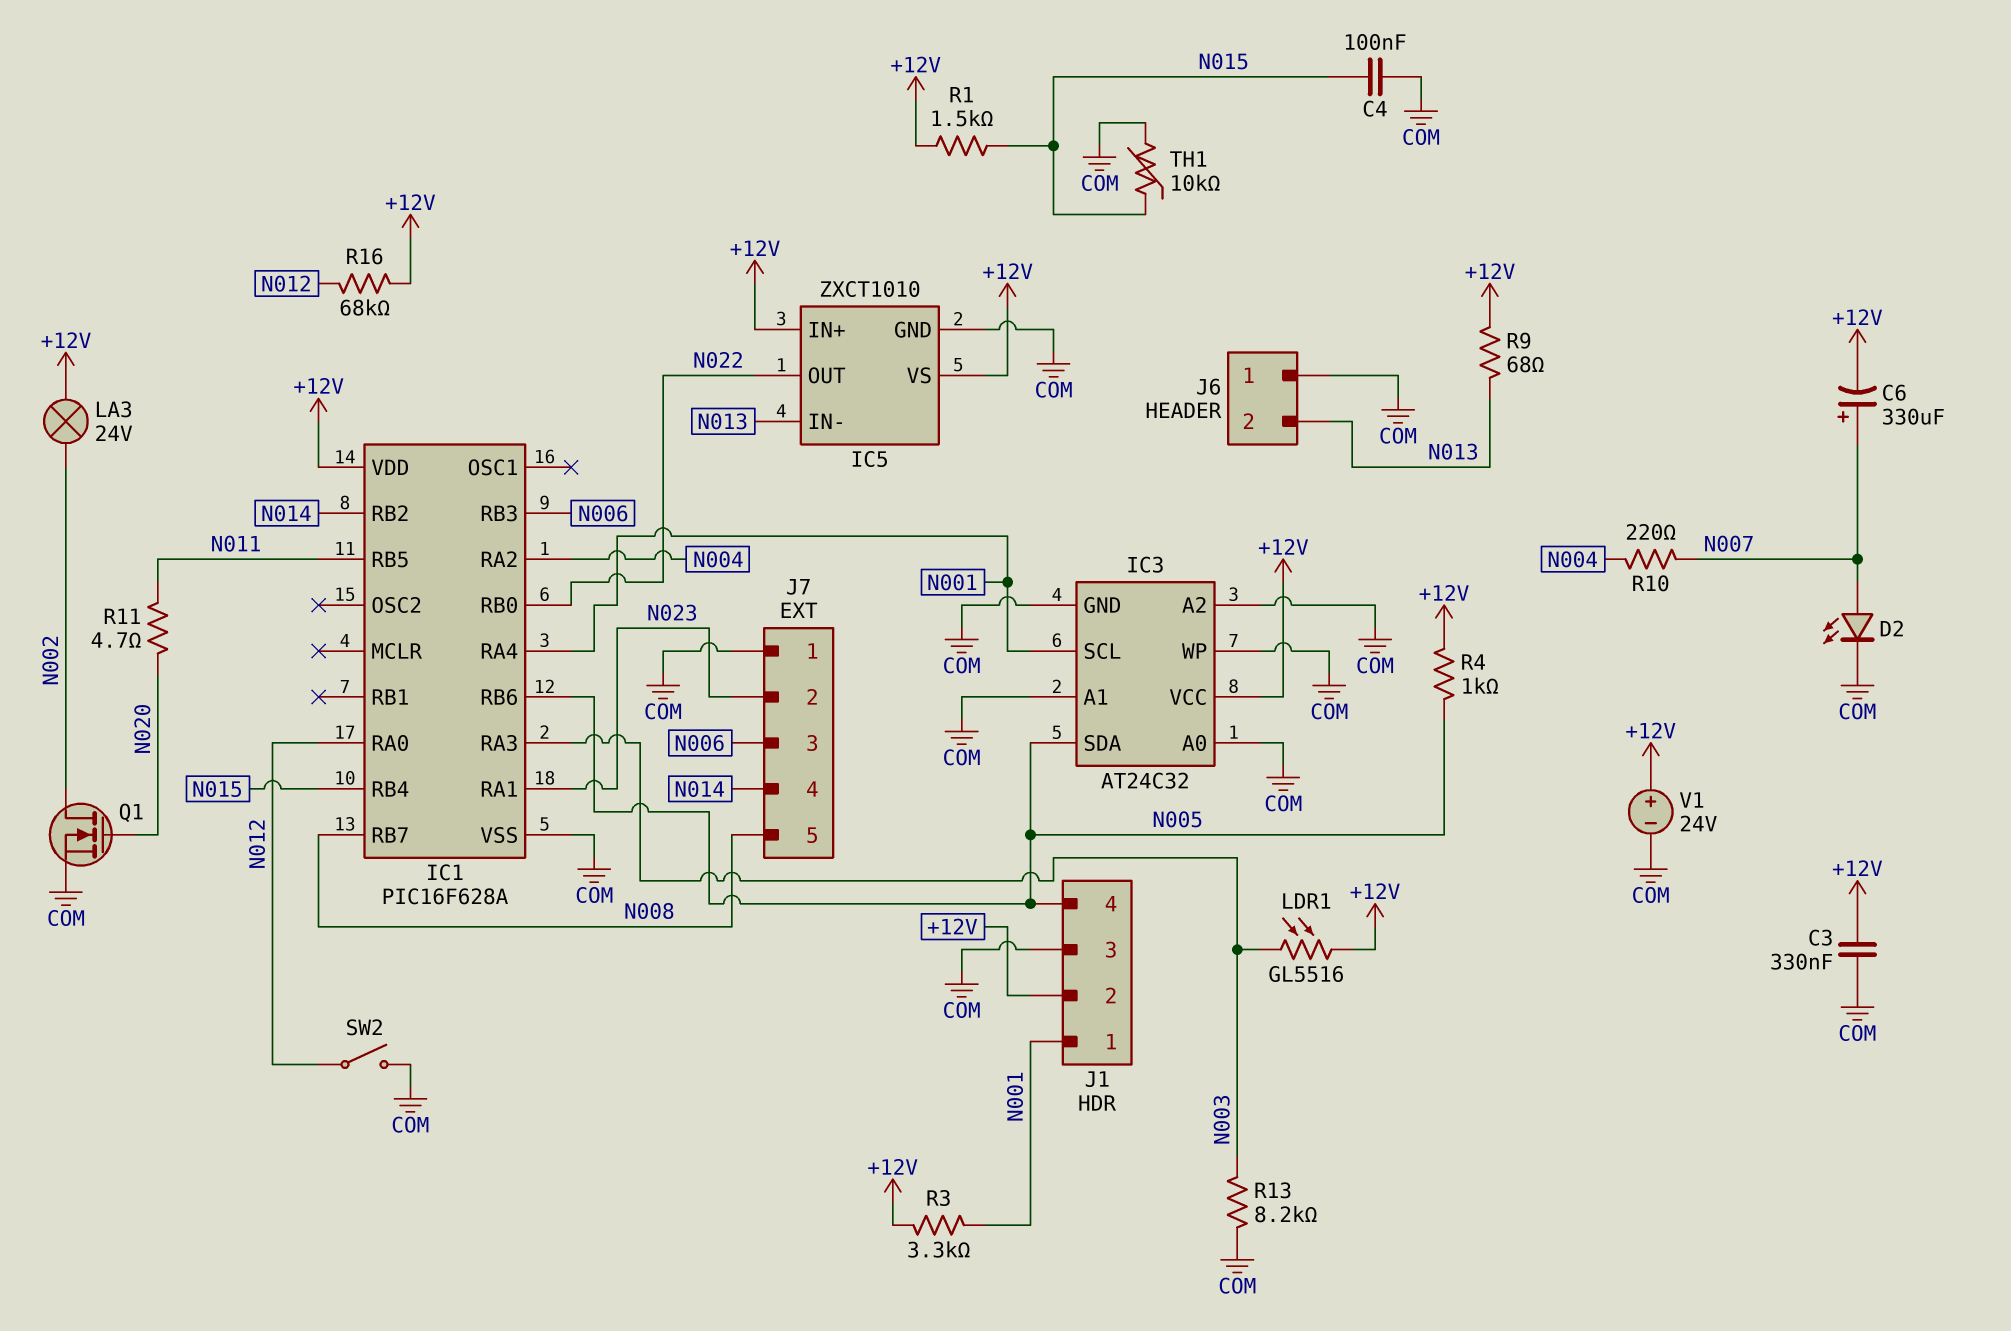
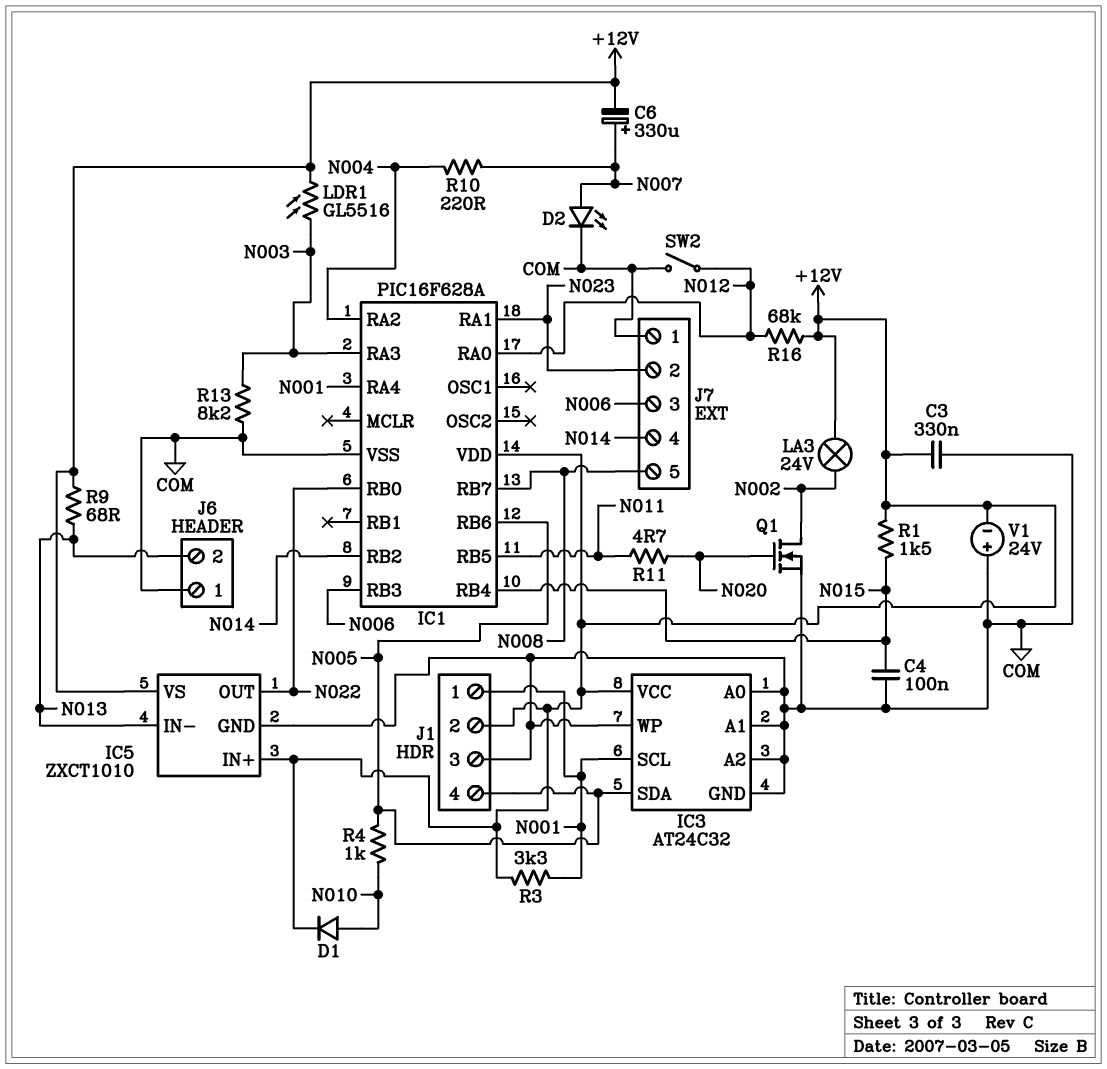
D1: none -> diode (A N010, K +12V)
R4: 1k (+12V, N005) -> 1k (N005, N010)
TH1: 10k (COM, N015) -> none
V1: 24V (plus +12V, minus COM) -> 24V (plus COM, minus +12V)

